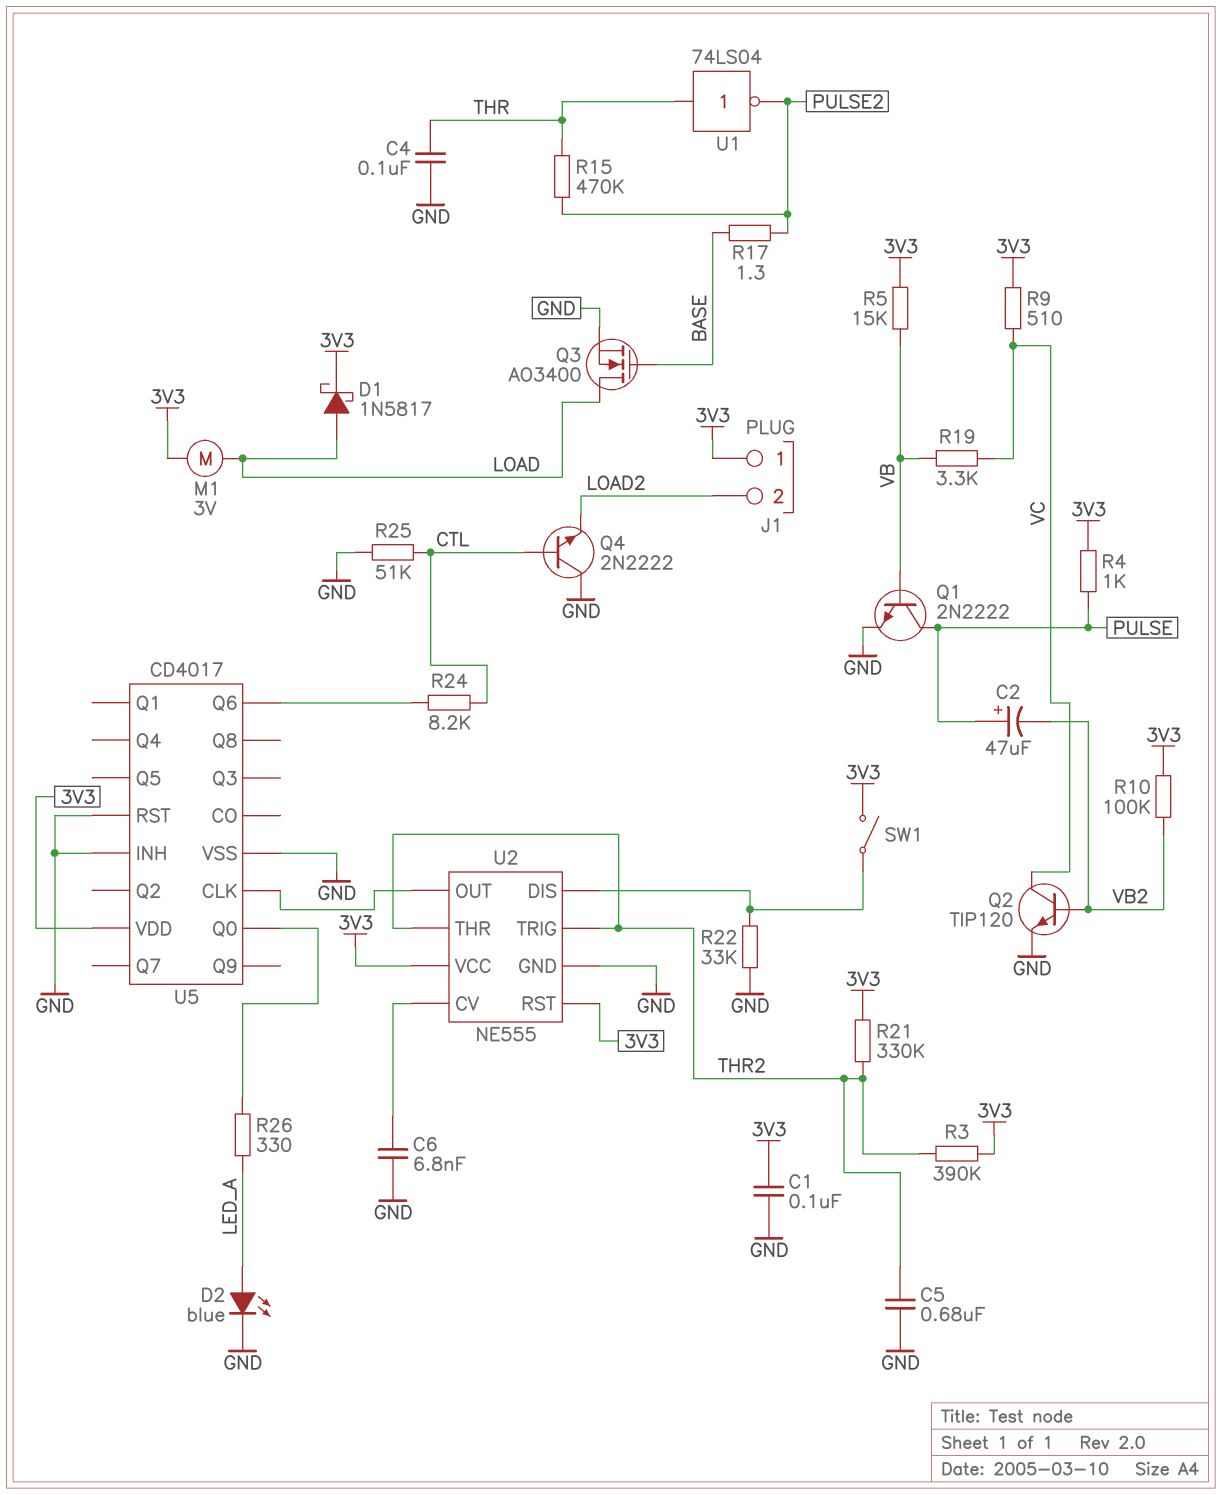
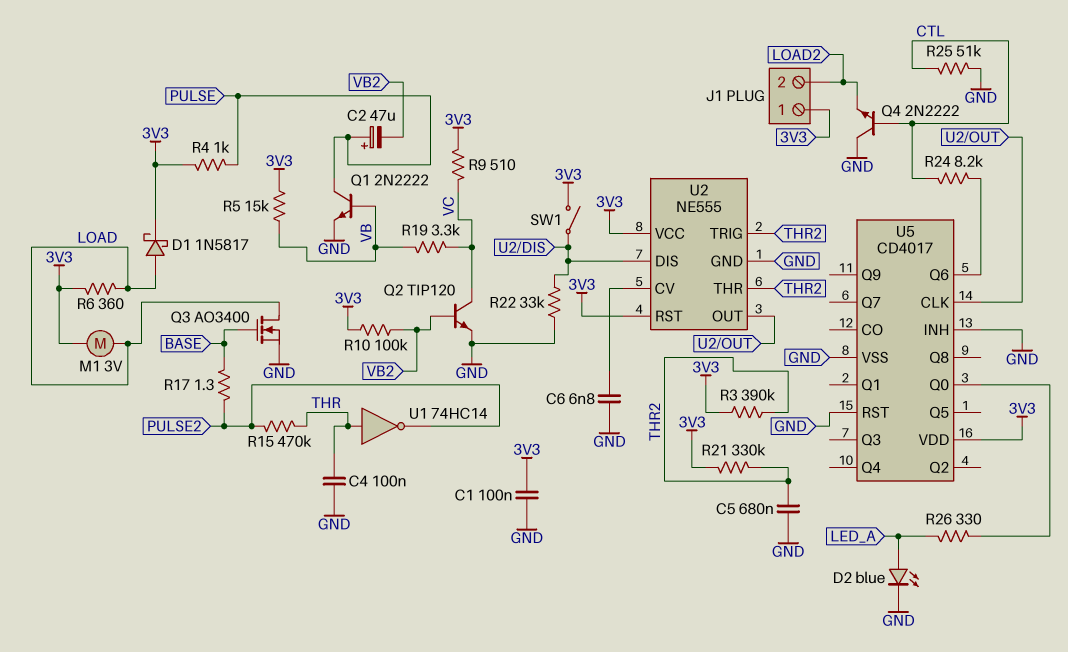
R6: none -> 360 (3V3, LOAD)
U1: NOT 74LS04 (in THR, out PULSE2) -> NOT 74HC14 (in THR, out PULSE2)

